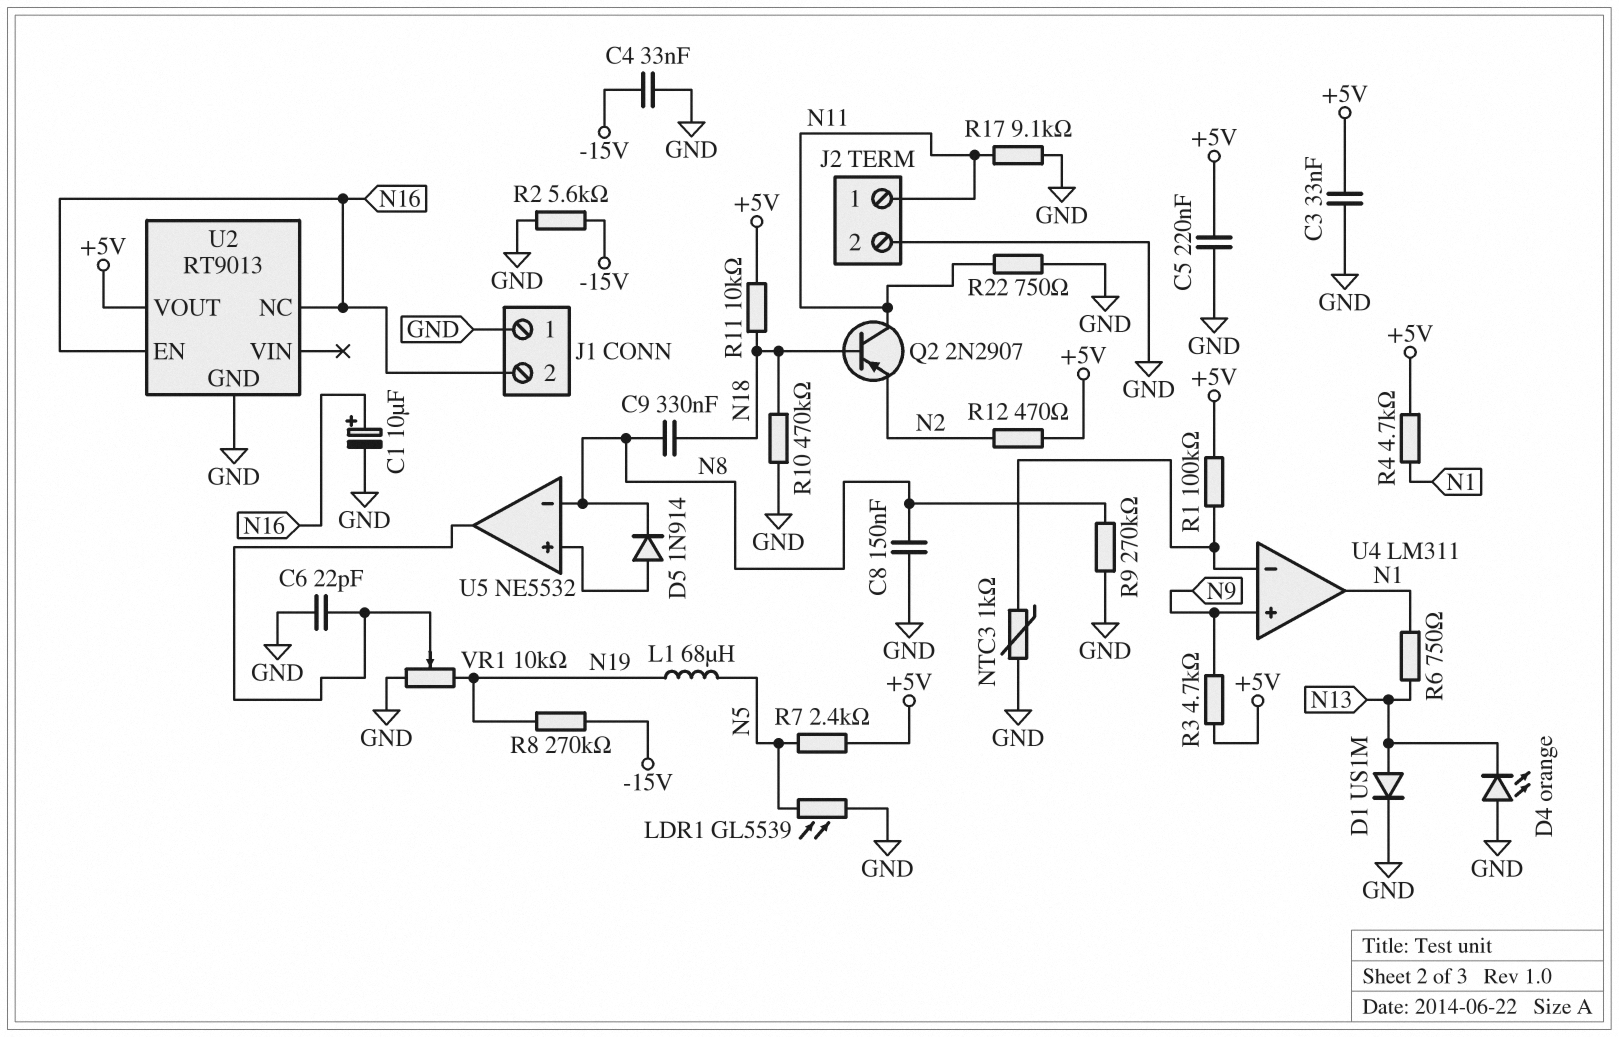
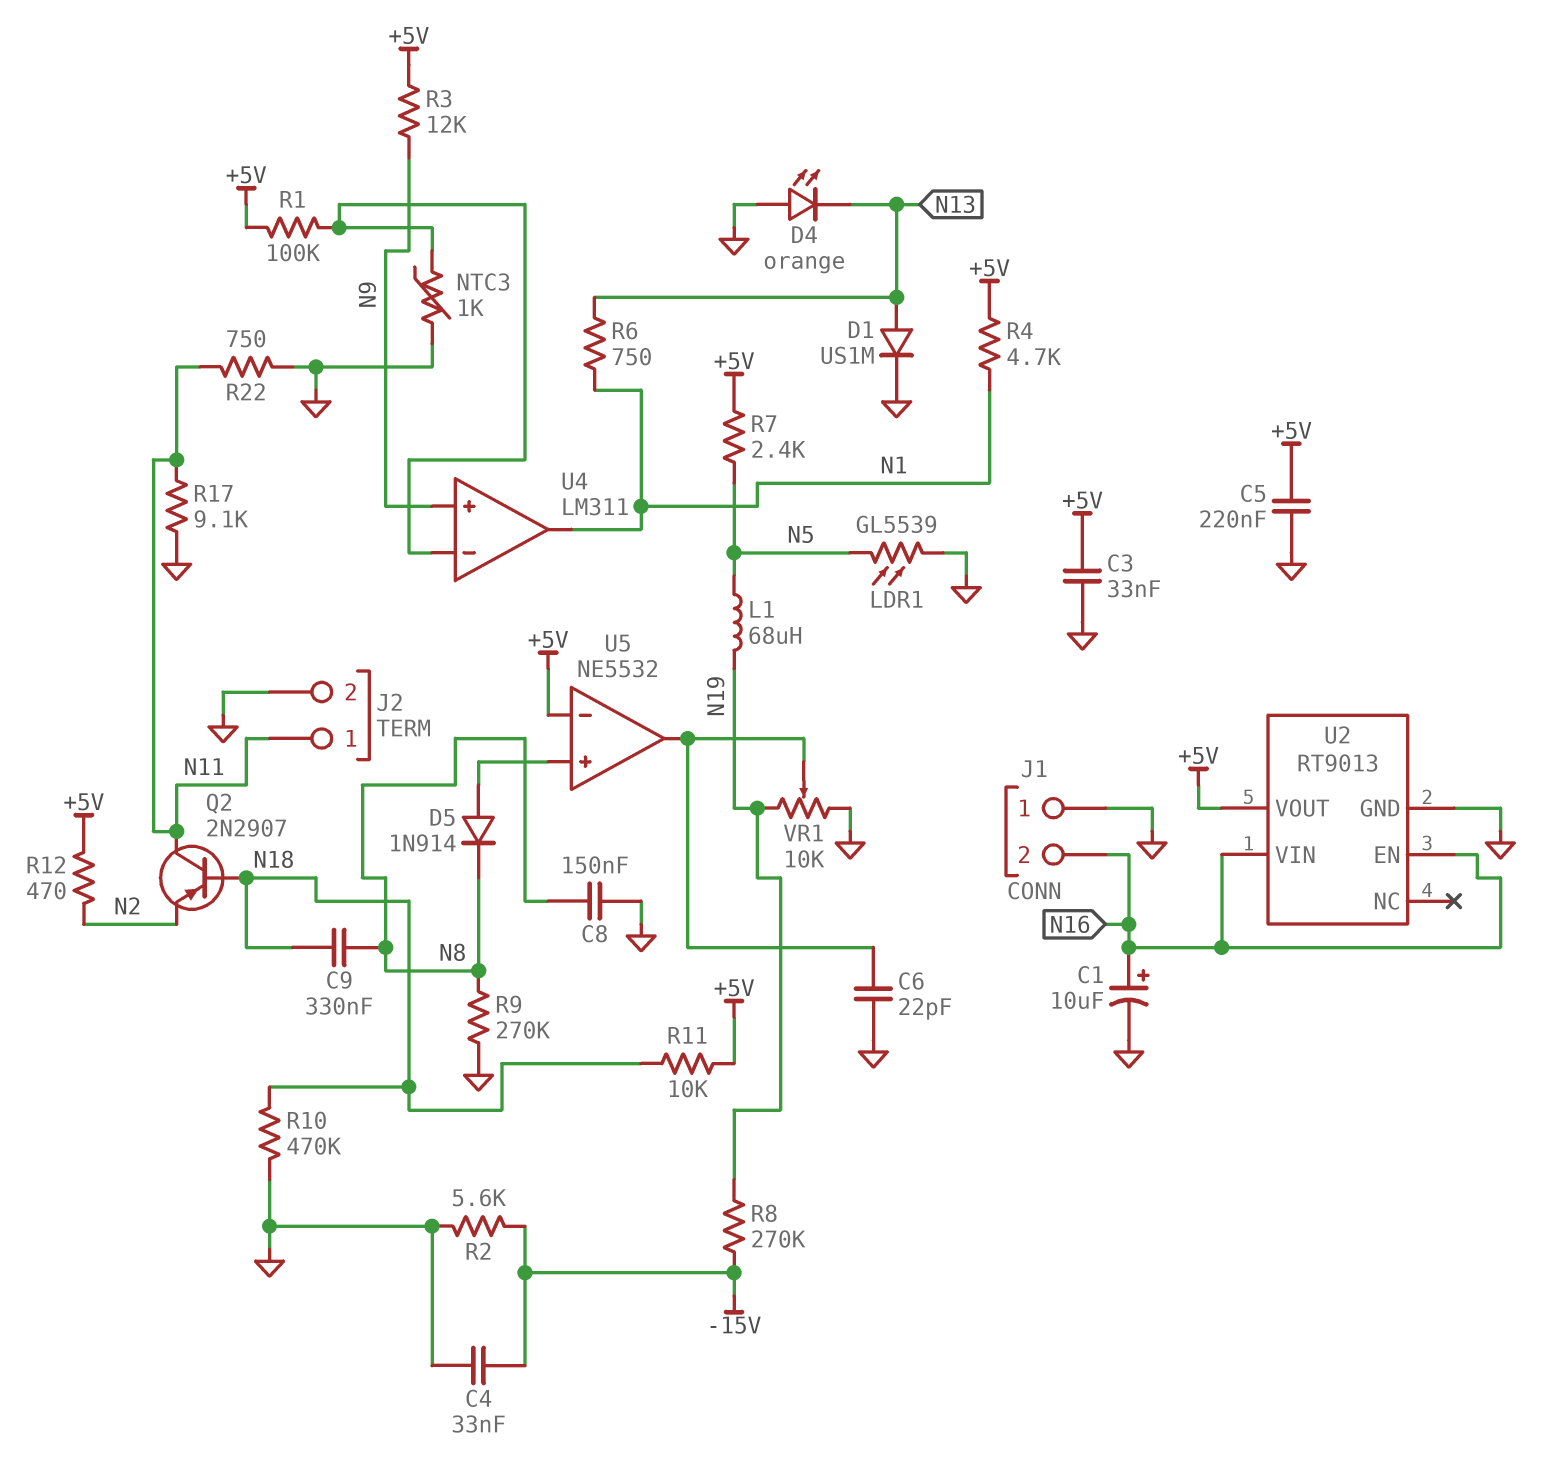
R3: 4.7k (+5V, N9) -> 12k (+5V, N9)
U2 pin NC: N16 -> none
U2 pin VIN: none -> N16
U5 pin in-: N8 -> +5V

